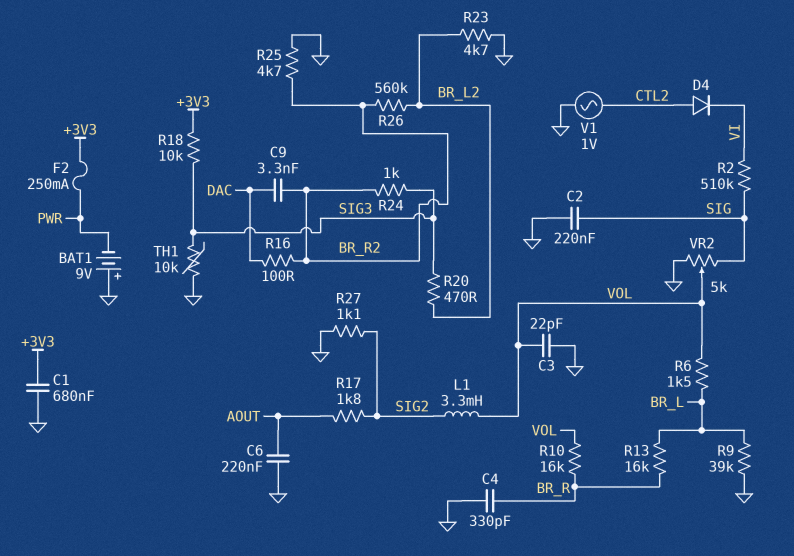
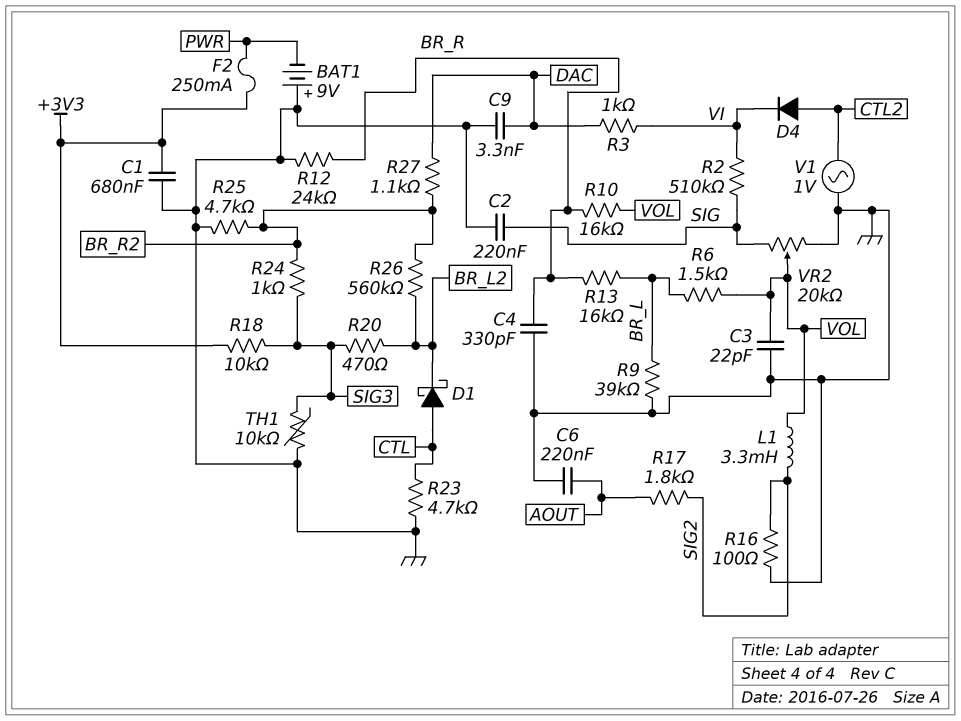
C9: 3.3nF (BR_R2, DAC) -> 3.3nF (DAC, GND)
D1: none -> schottky (A CTL, K BR_L2)
R3: none -> 1k (DAC, VI)
R12: none -> 24k (BR_R, GND)
R16: 100 (BR_R2, DAC) -> 100 (GND, SIG2)
R23: 4.7k (BR_L2, GND) -> 4.7k (CTL, GND)
R27: 1.1k (GND, SIG2) -> 1.1k (BR_R2, DAC)
VR2: 5k (GND, SIG, wiper VOL) -> 20k (GND, SIG, wiper VOL)

